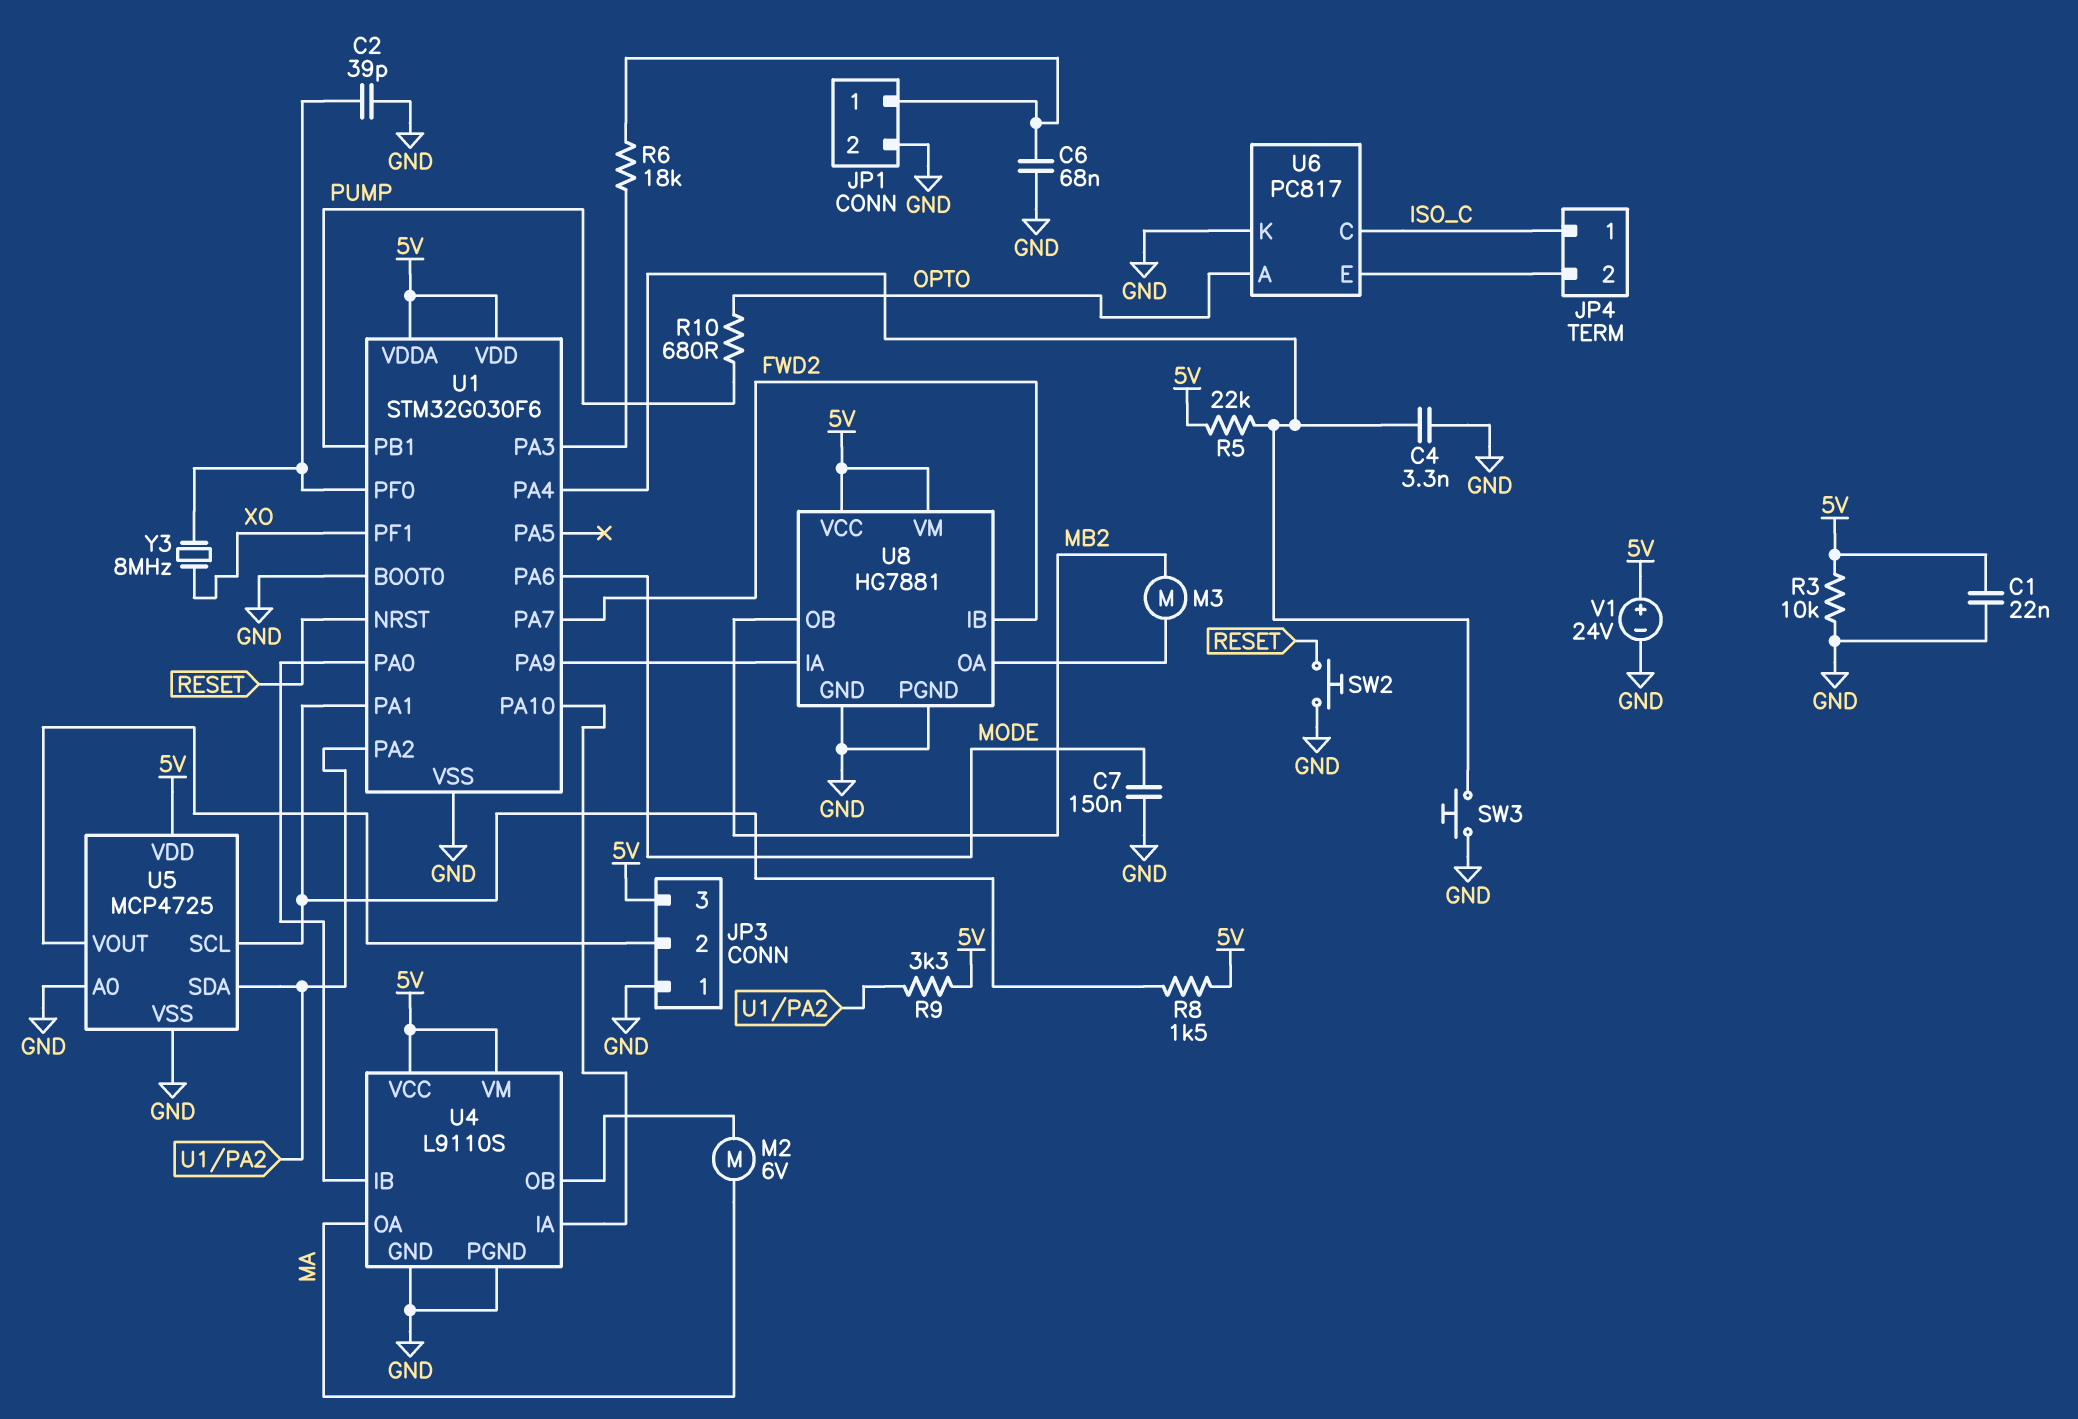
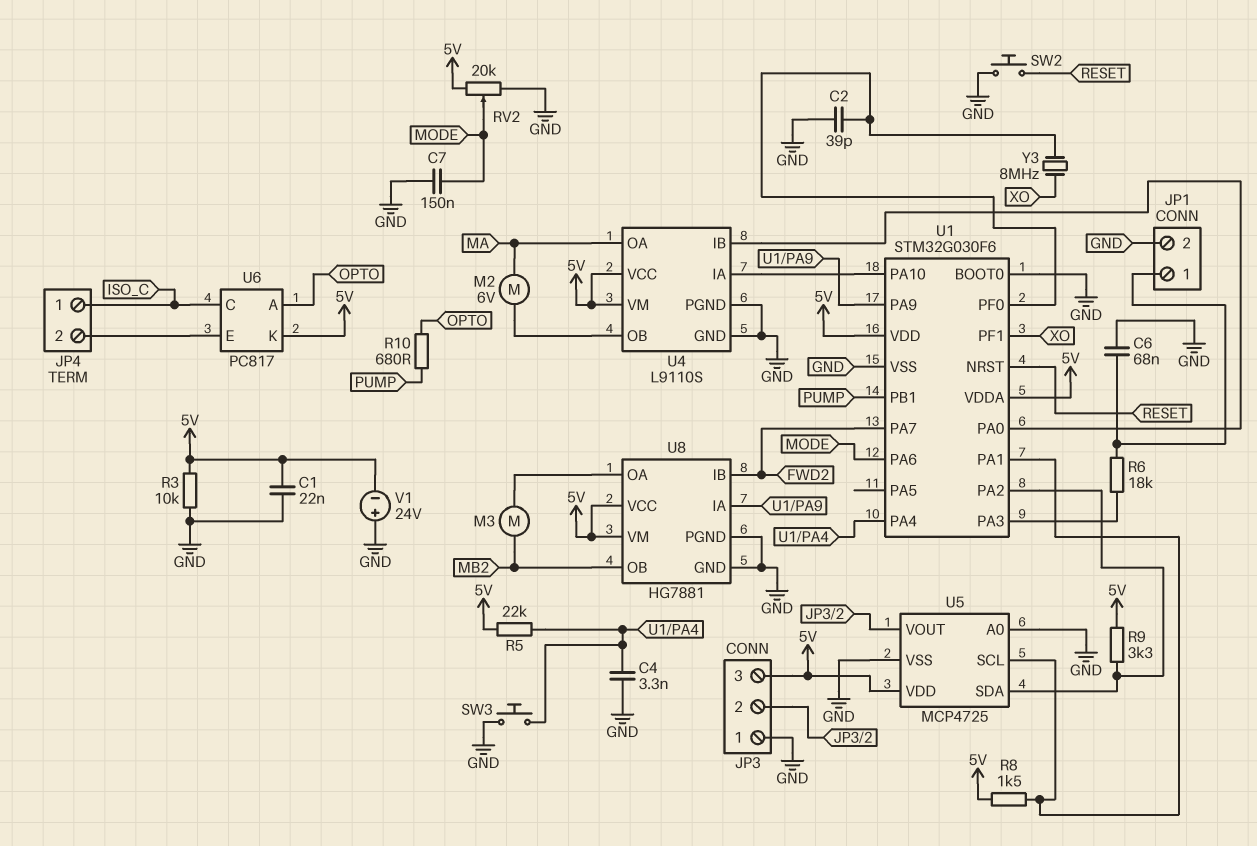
RV2: none -> 20k (5V, GND, wiper MODE)
U6 pin K: GND -> 5V
V1: 24V (plus 5V, minus GND) -> 24V (plus GND, minus 5V)

